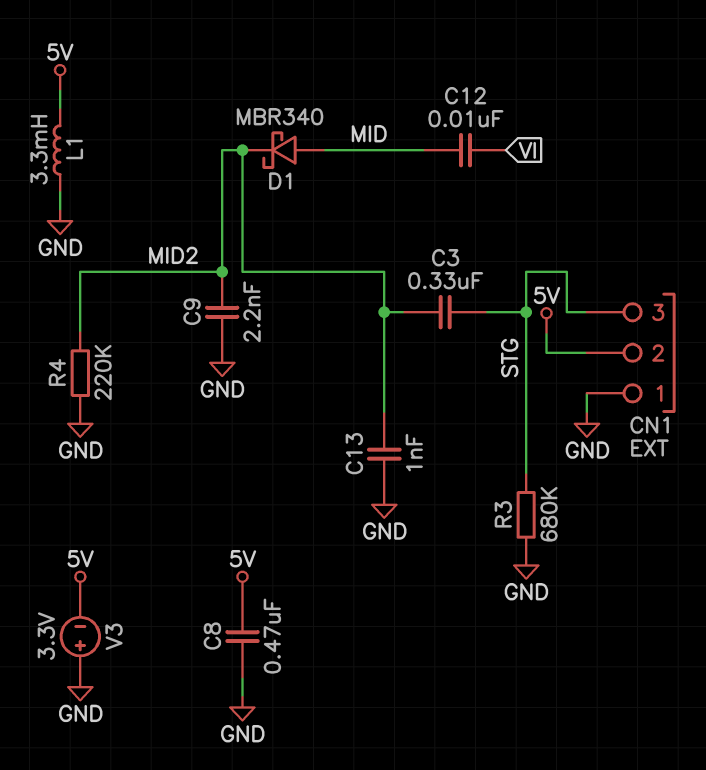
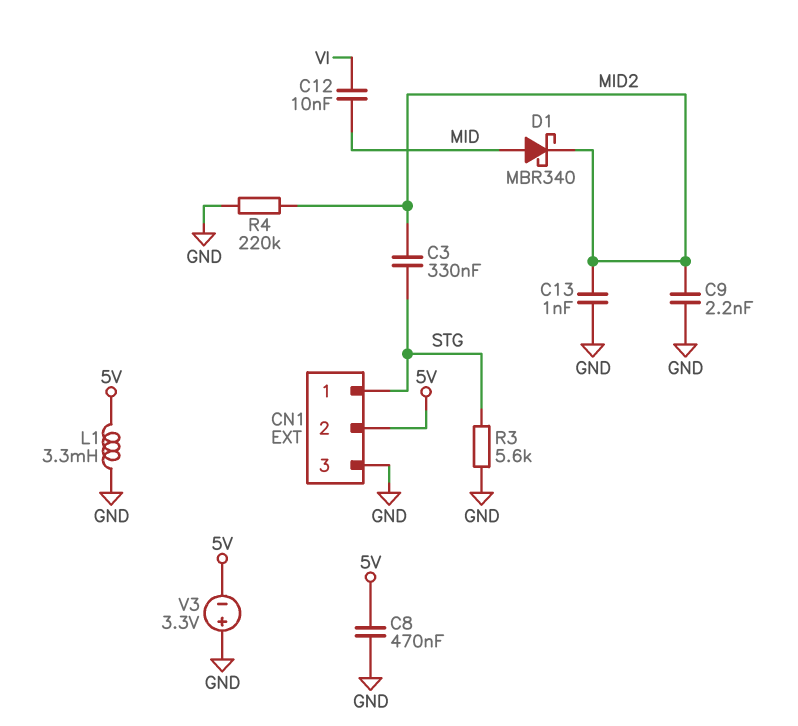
CN1 pin 1: GND -> STG
CN1 pin 3: STG -> GND
R3: 680k (GND, STG) -> 5.6k (GND, STG)

